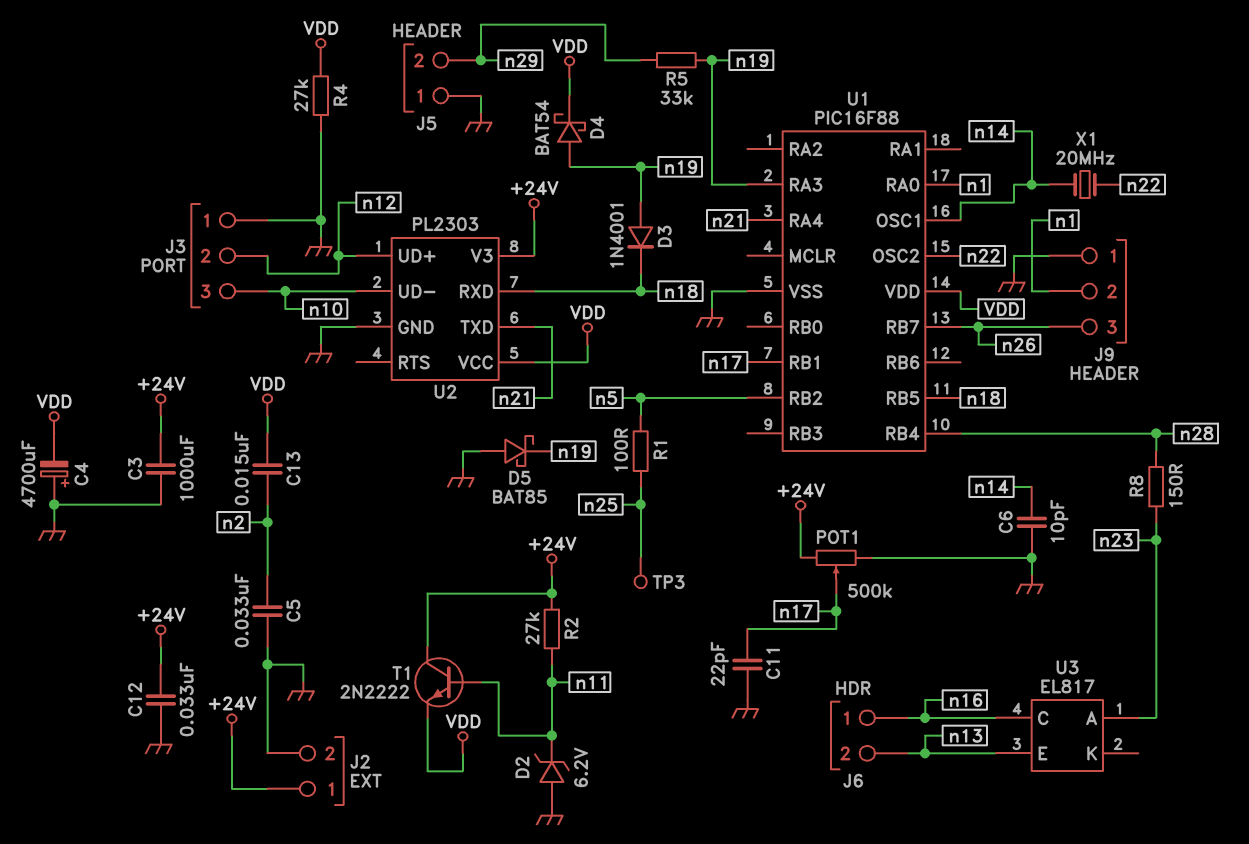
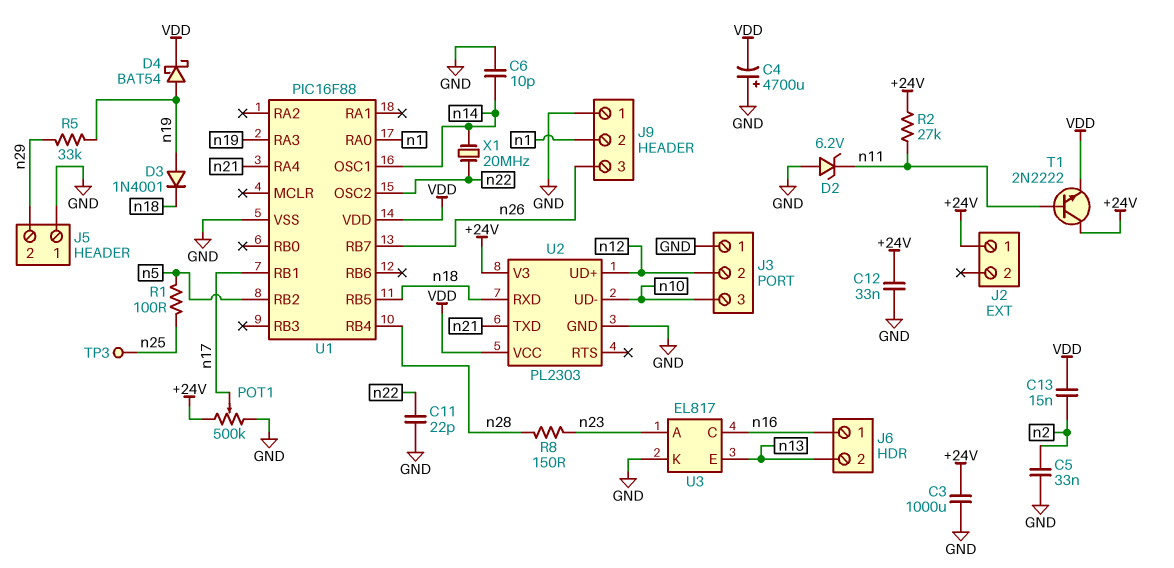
C11: 22pF (GND, n17) -> 22pF (GND, n22)
D5: schottky BAT85 (A GND, K n19) -> none
J2 pin 2: GND -> none
R4: 27k (GND, VDD) -> none
U3 pin K: none -> GND

